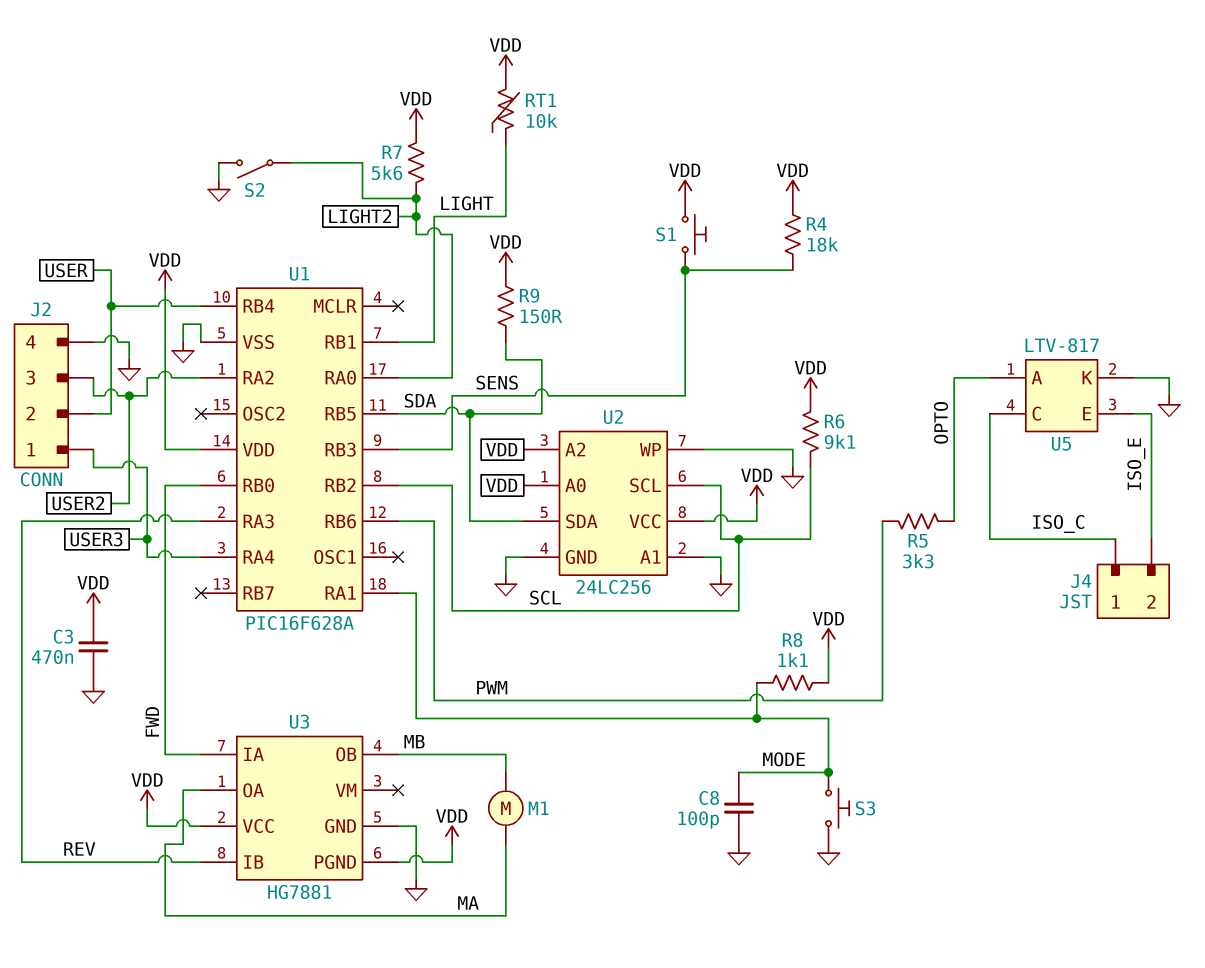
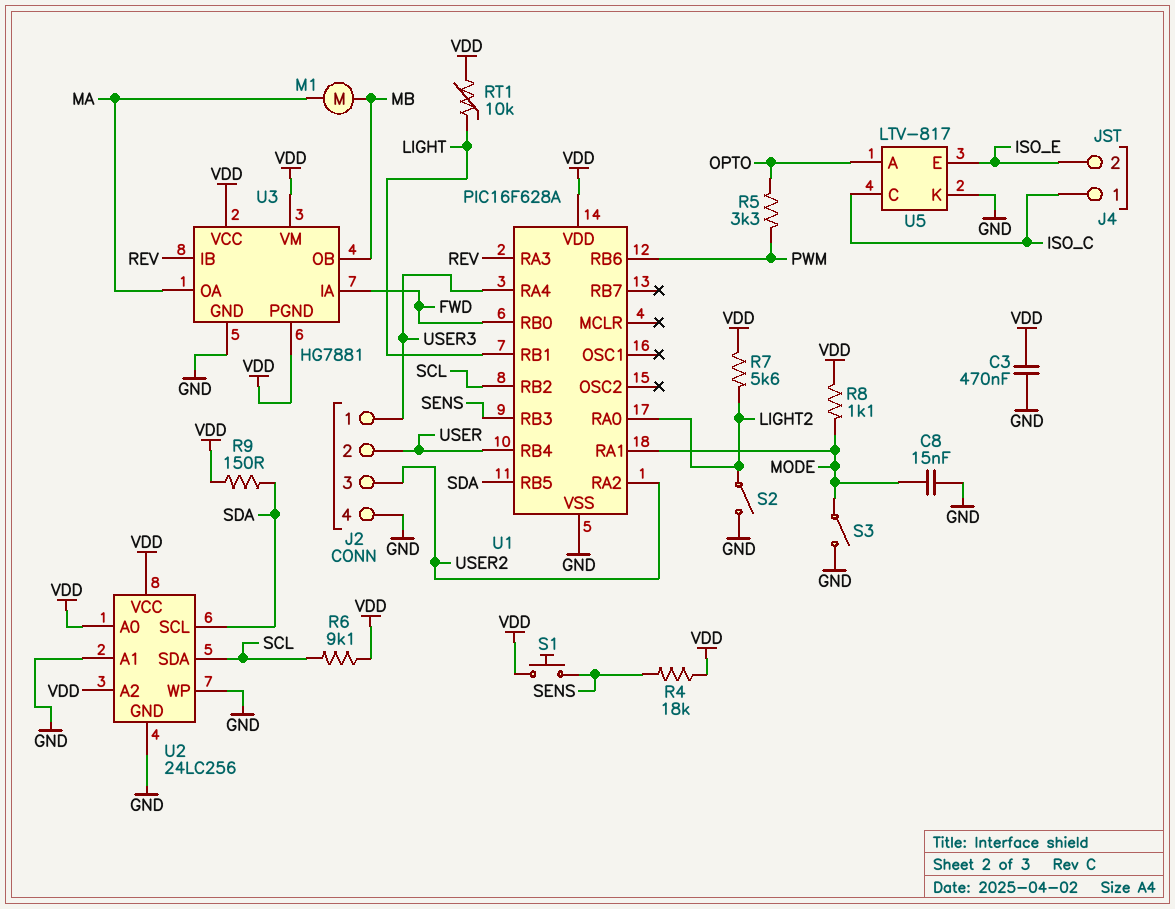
C8: 100pF (GND, MODE) -> 15nF (GND, MODE)
S3: button (GND, MODE) -> switch (GND, MODE)
U2 pin SCL: SCL -> SDA
U2 pin SDA: SDA -> SCL
U3 pin VM: none -> VDD

